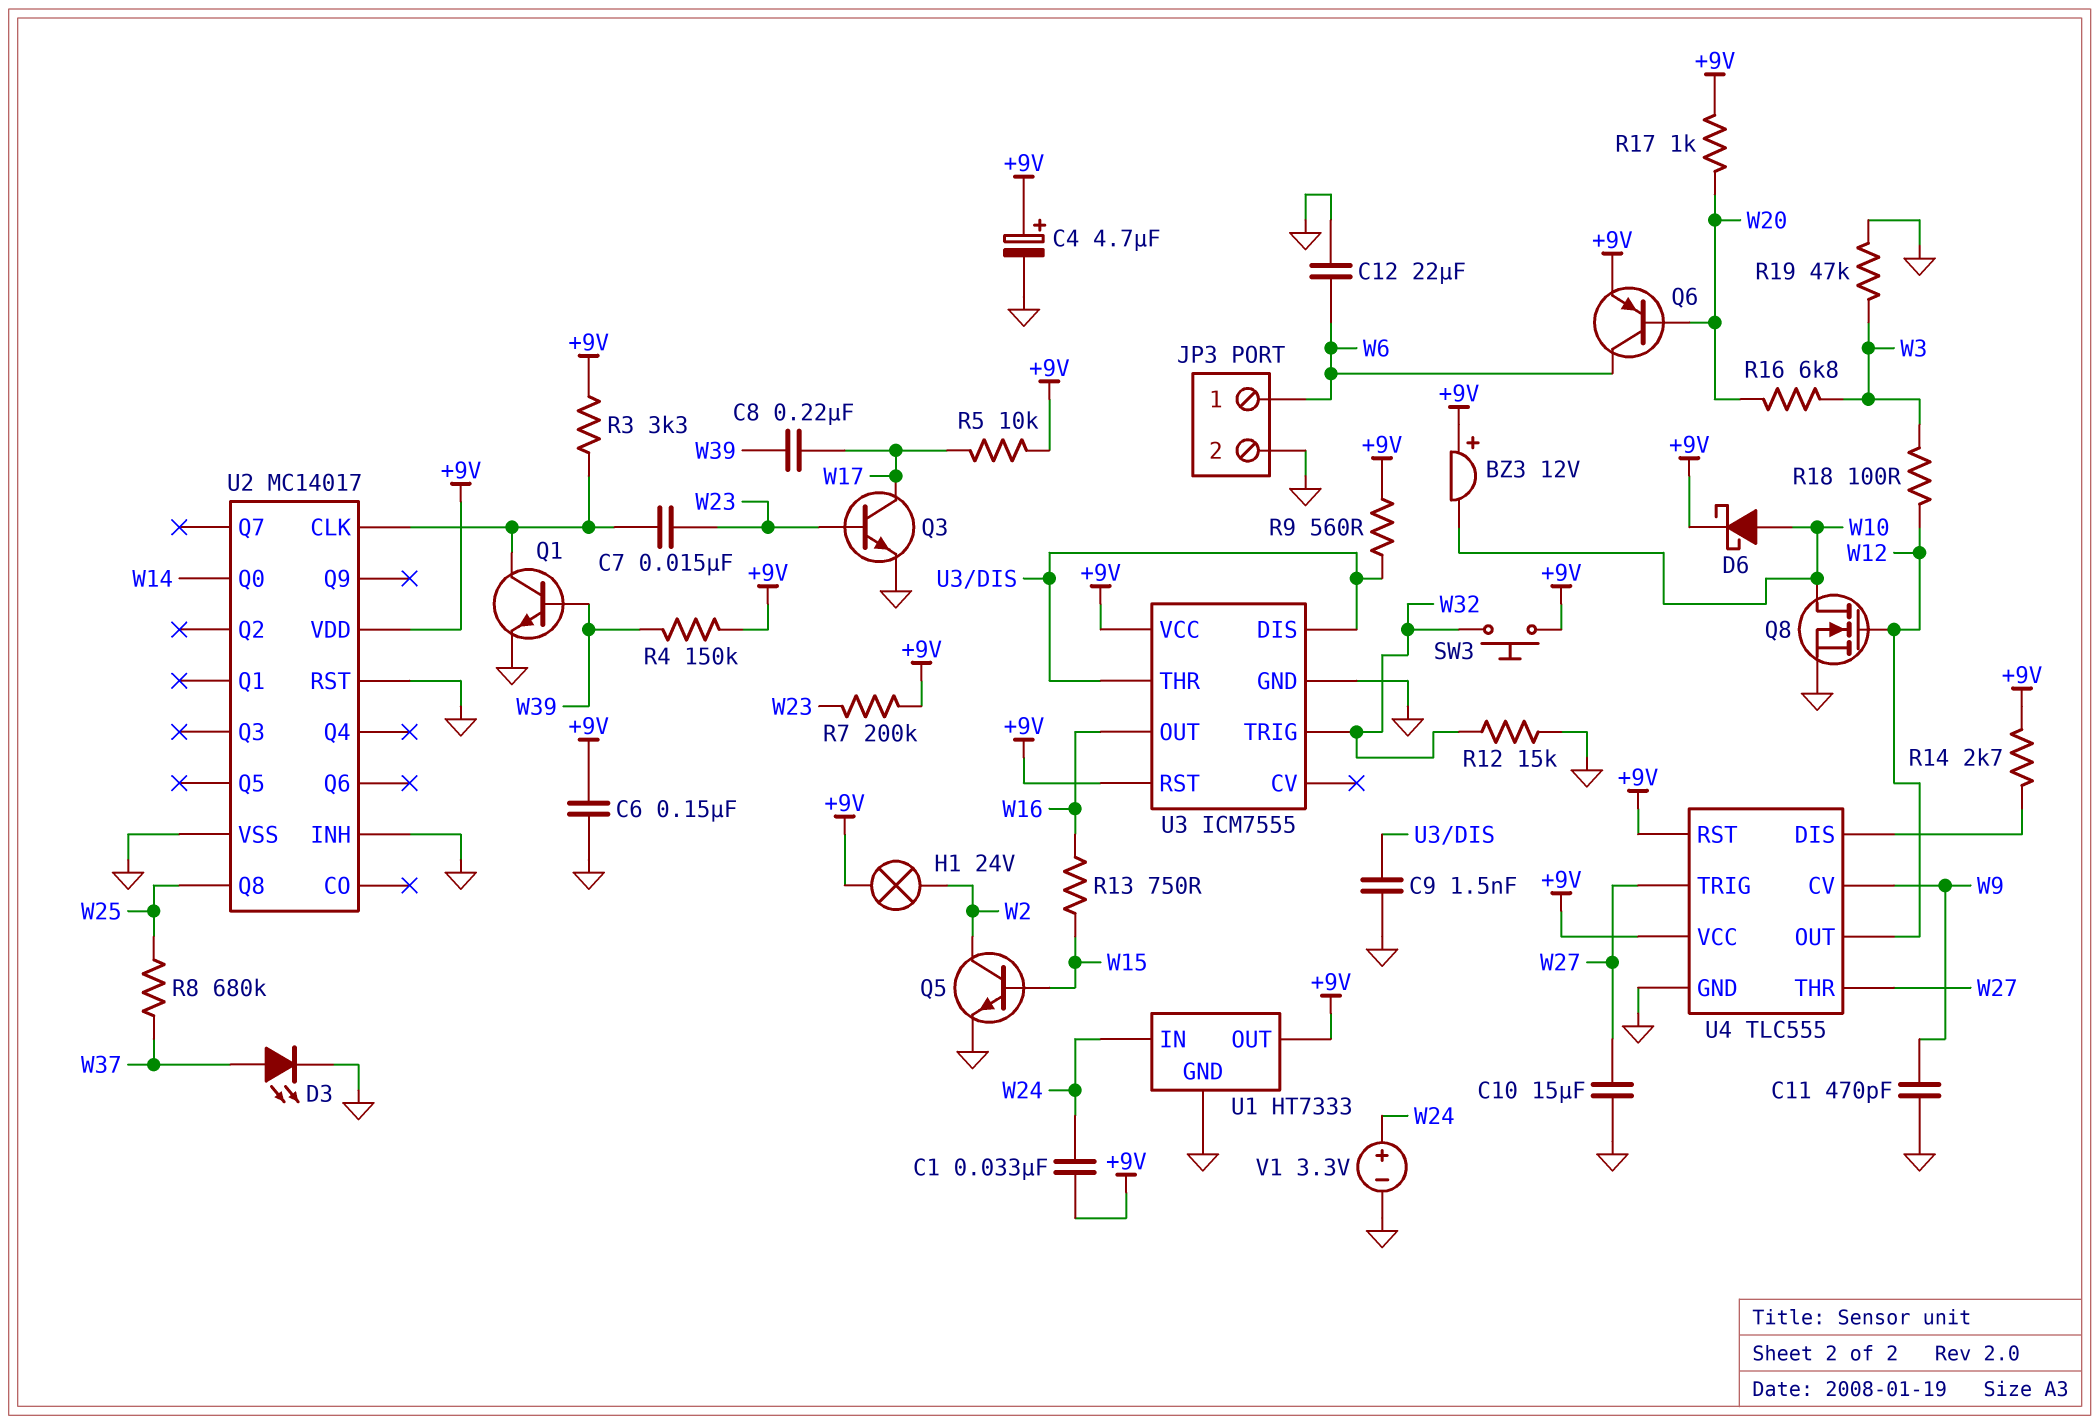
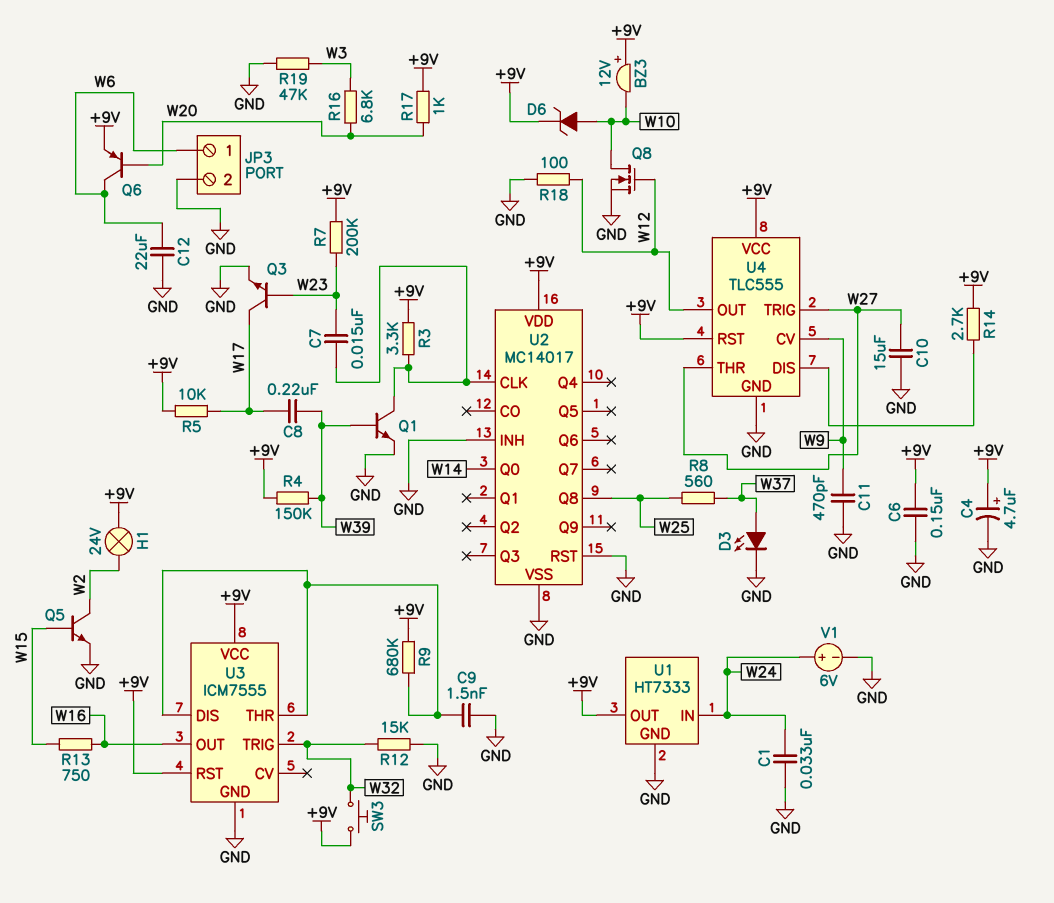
C1: 33nF (+9V, W24) -> 33nF (GND, W24)
D6: schottky (A W10, K +9V) -> zener (A W10, K +9V)
R8: 680k (W25, W37) -> 560 (W25, W37)
R9: 560 (+9V, U3/DIS) -> 680k (+9V, U3/DIS)
R18: 100 (W3, W12) -> 100 (GND, W12)
V1: 3.3V (plus W24, minus GND) -> 6V (plus W24, minus GND)

